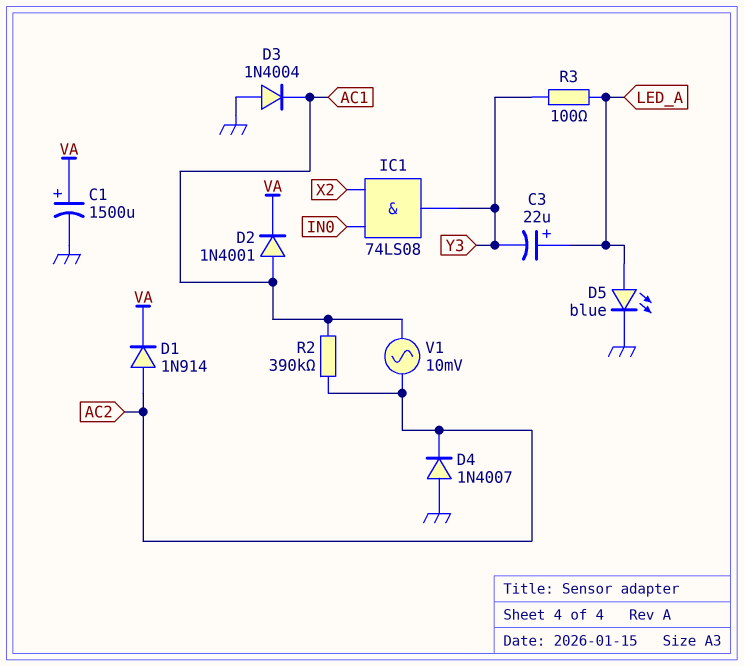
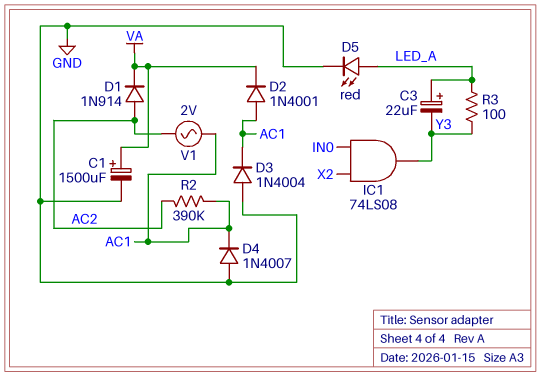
D4: diode 1N4007 (A GND, K AC2) -> diode 1N4007 (A GND, K AC1)
D5: LED blue (A LED_A, K GND) -> LED red (A LED_A, K GND)
V1: AC 10mV (AC1, AC2) -> AC 2V (AC1, AC2)

